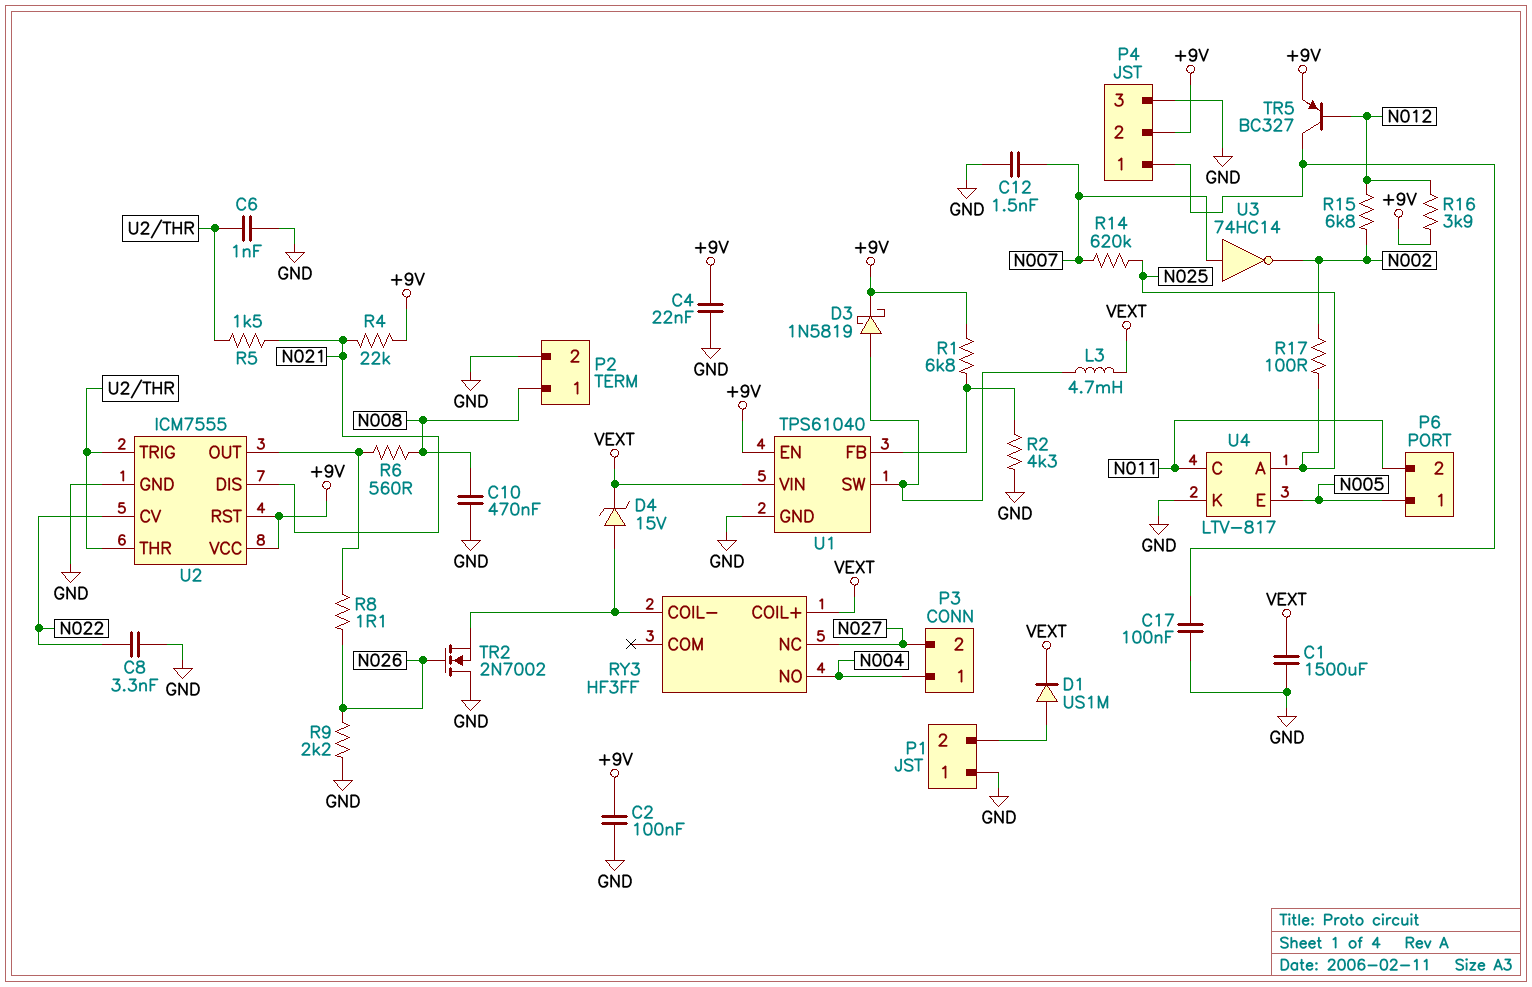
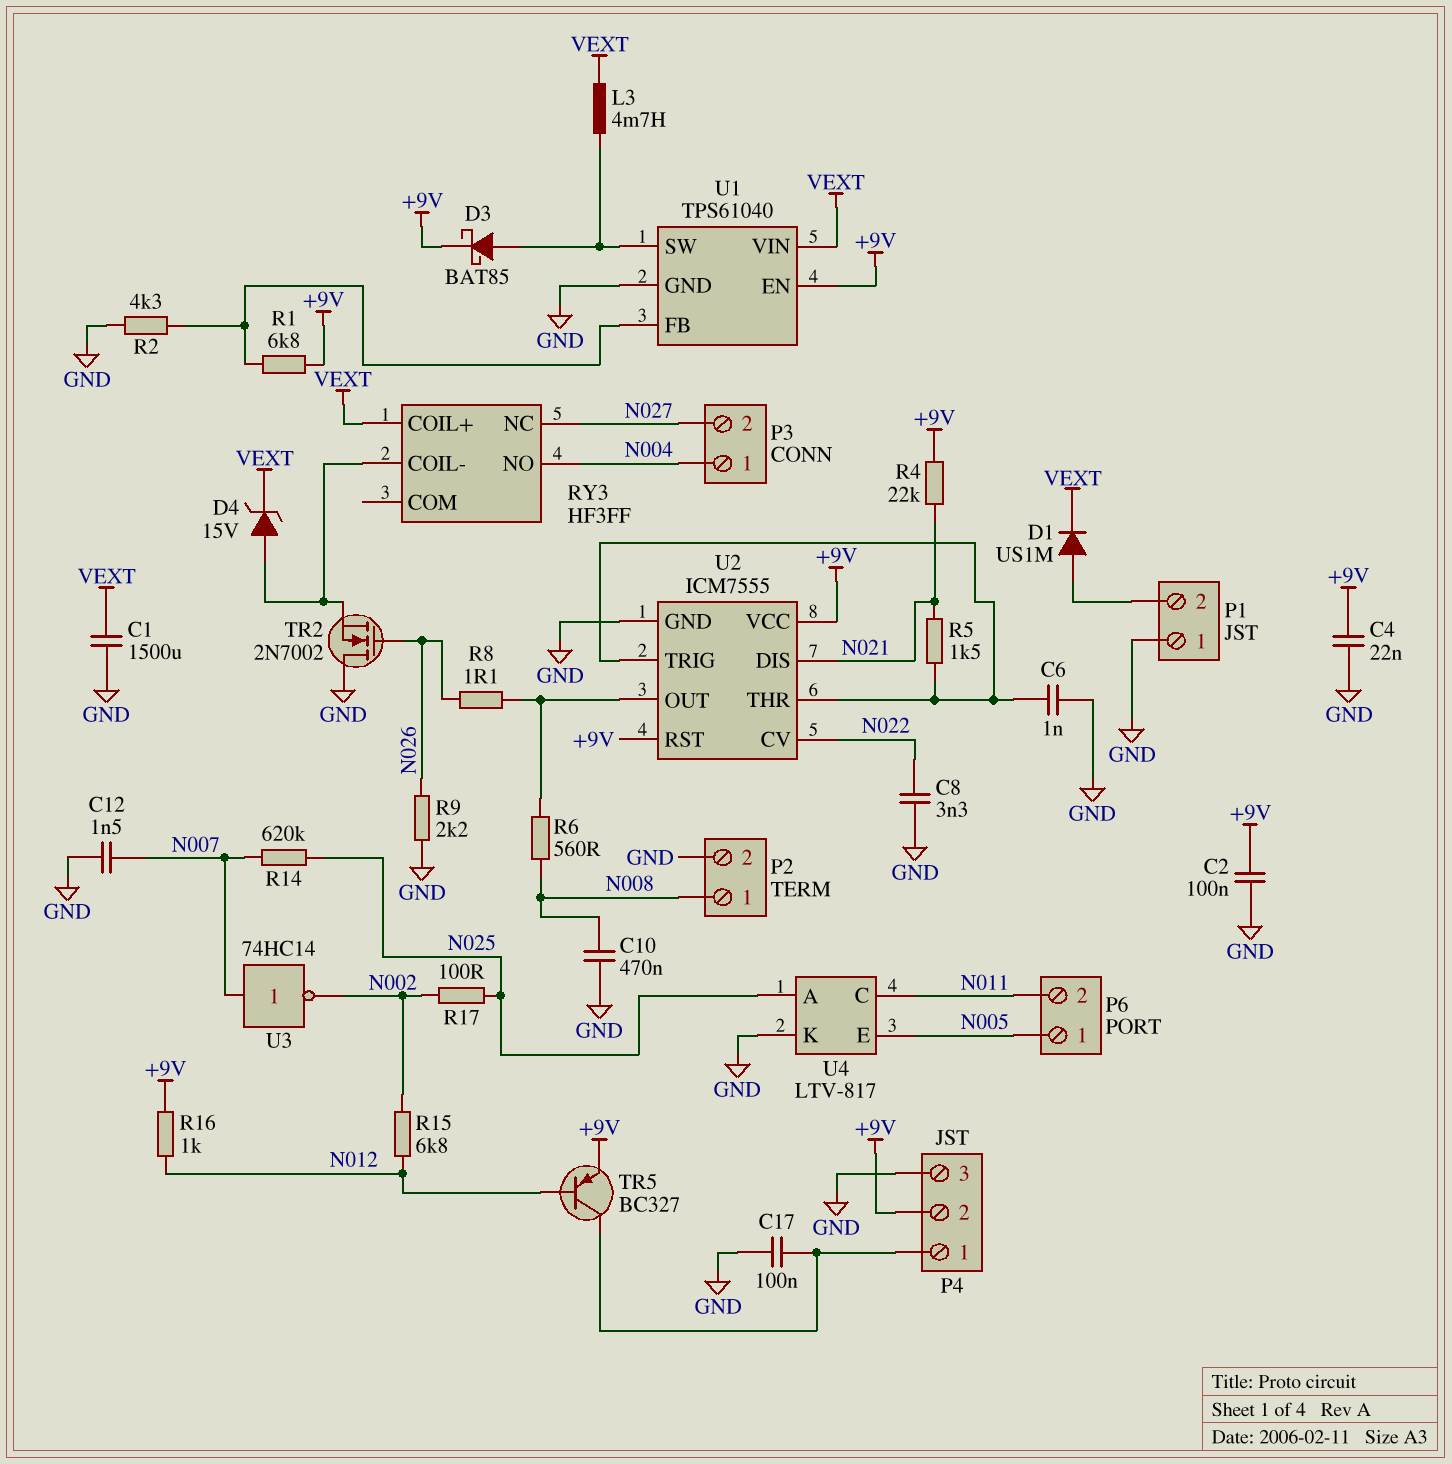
D3: schottky 1N5819 (A U1/SW, K +9V) -> schottky BAT85 (A U1/SW, K +9V)
R16: 3.9k (+9V, N012) -> 1k (+9V, N012)

